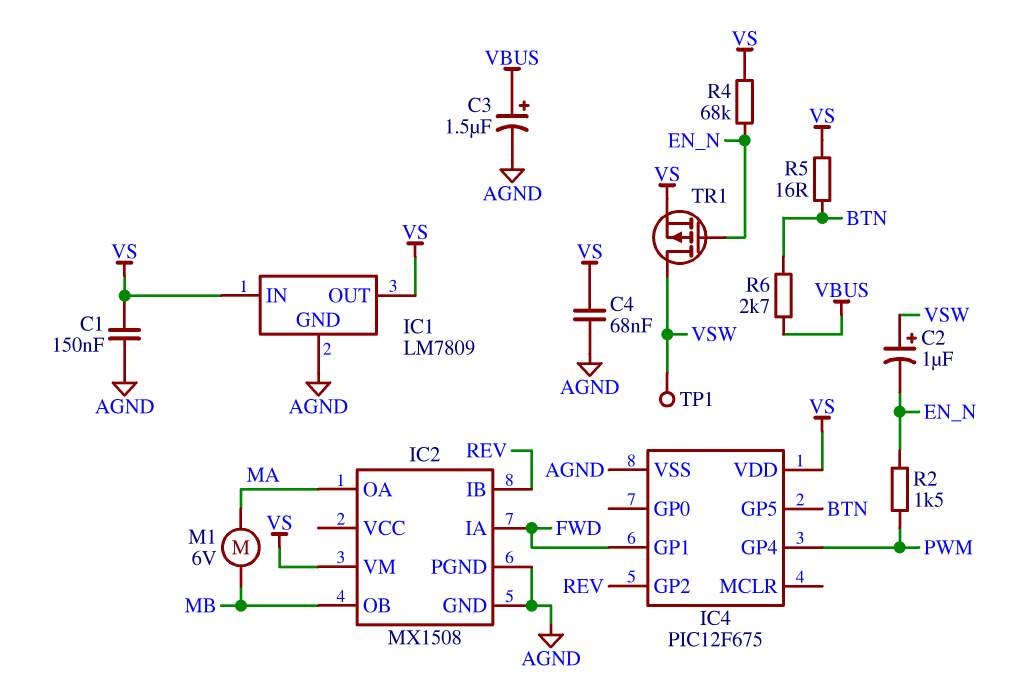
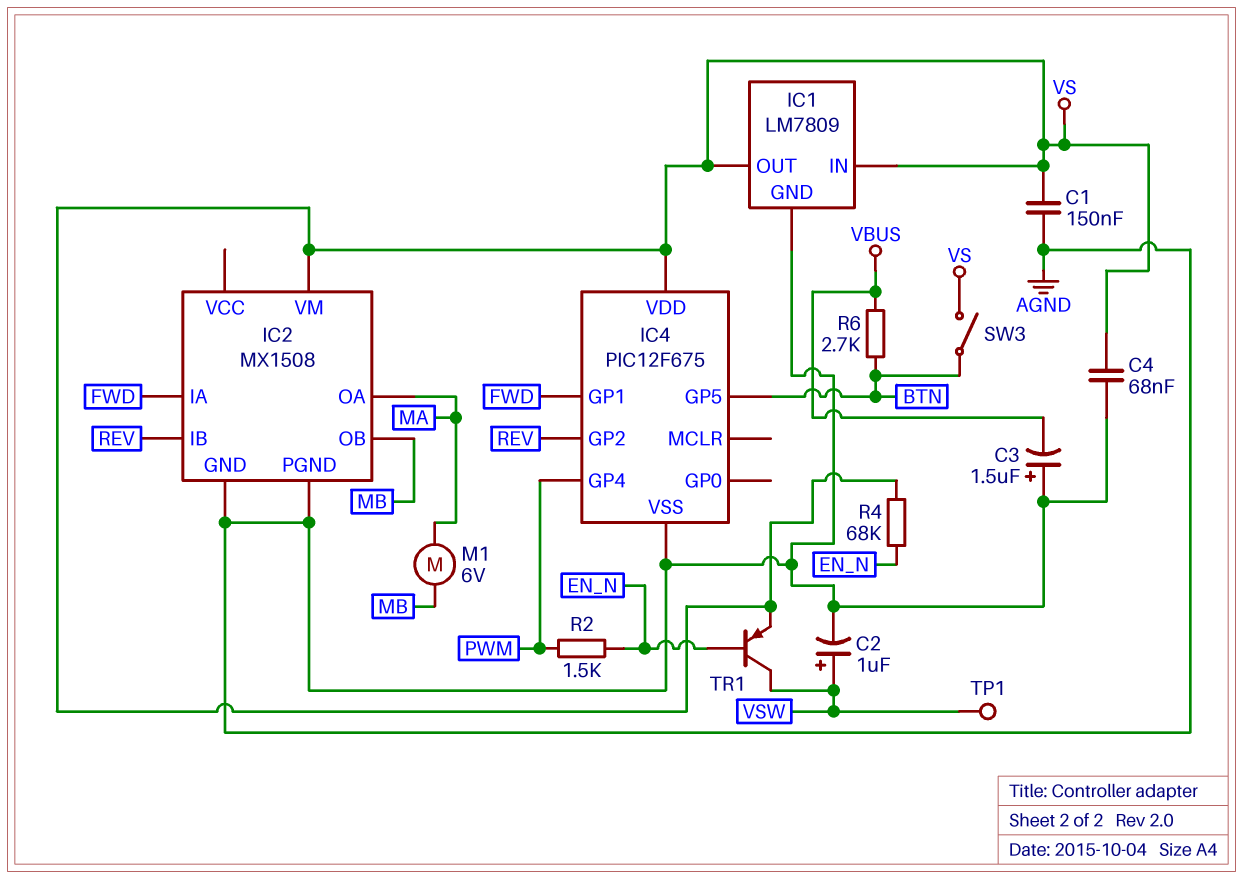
C2: 1uF (plus VSW, minus EN_N) -> 1uF (plus VSW, minus AGND)
C3: 1.5uF (plus VBUS, minus AGND) -> 1.5uF (plus AGND, minus VBUS)
R5: 16 (BTN, VS) -> none
SW3: none -> switch (BTN, VS)
TR1: PMOS (G EN_N, D VSW, S VS) -> PNP (B EN_N, C VSW, E VS)

